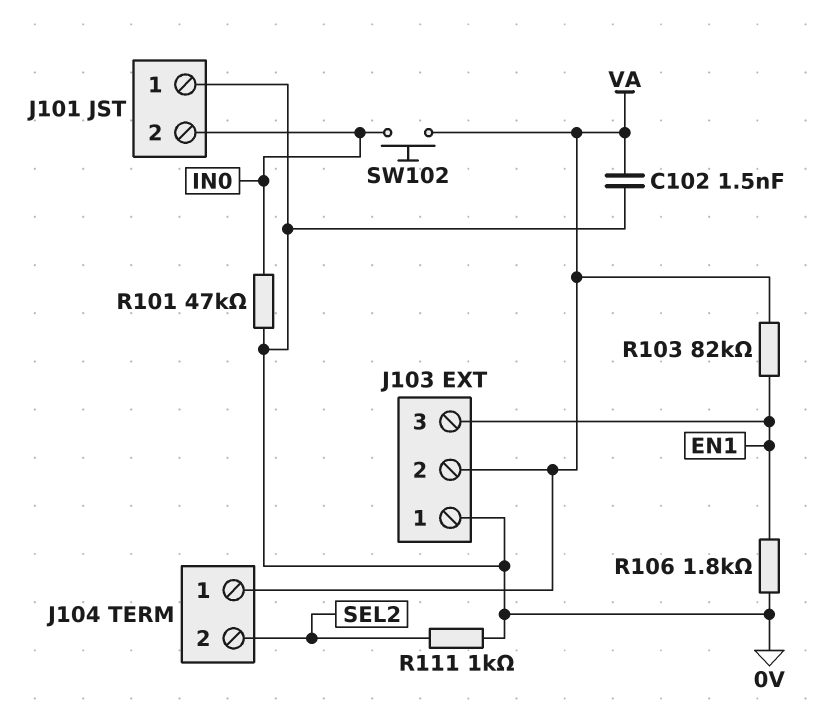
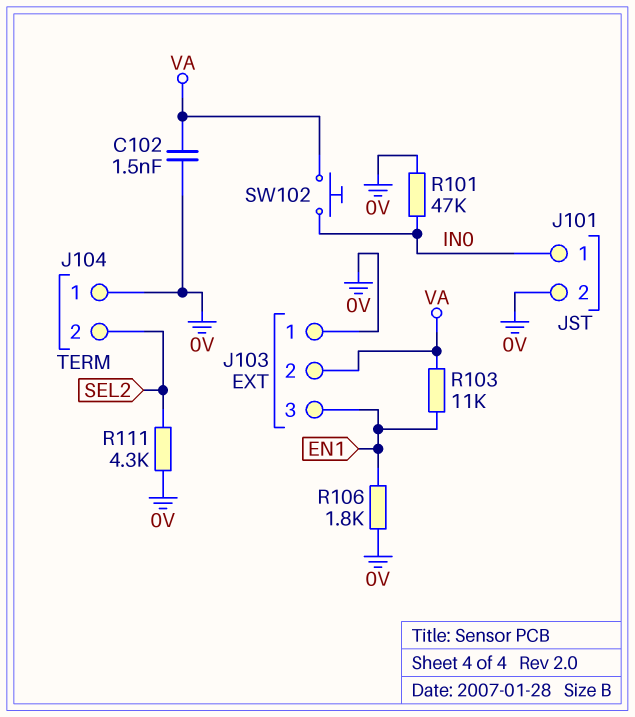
J101 pin 1: 0V -> IN0
J101 pin 2: IN0 -> 0V
J104 pin 1: VA -> 0V
R103: 82k (EN1, VA) -> 11k (EN1, VA)
R111: 1k (0V, SEL2) -> 4.3k (0V, SEL2)

